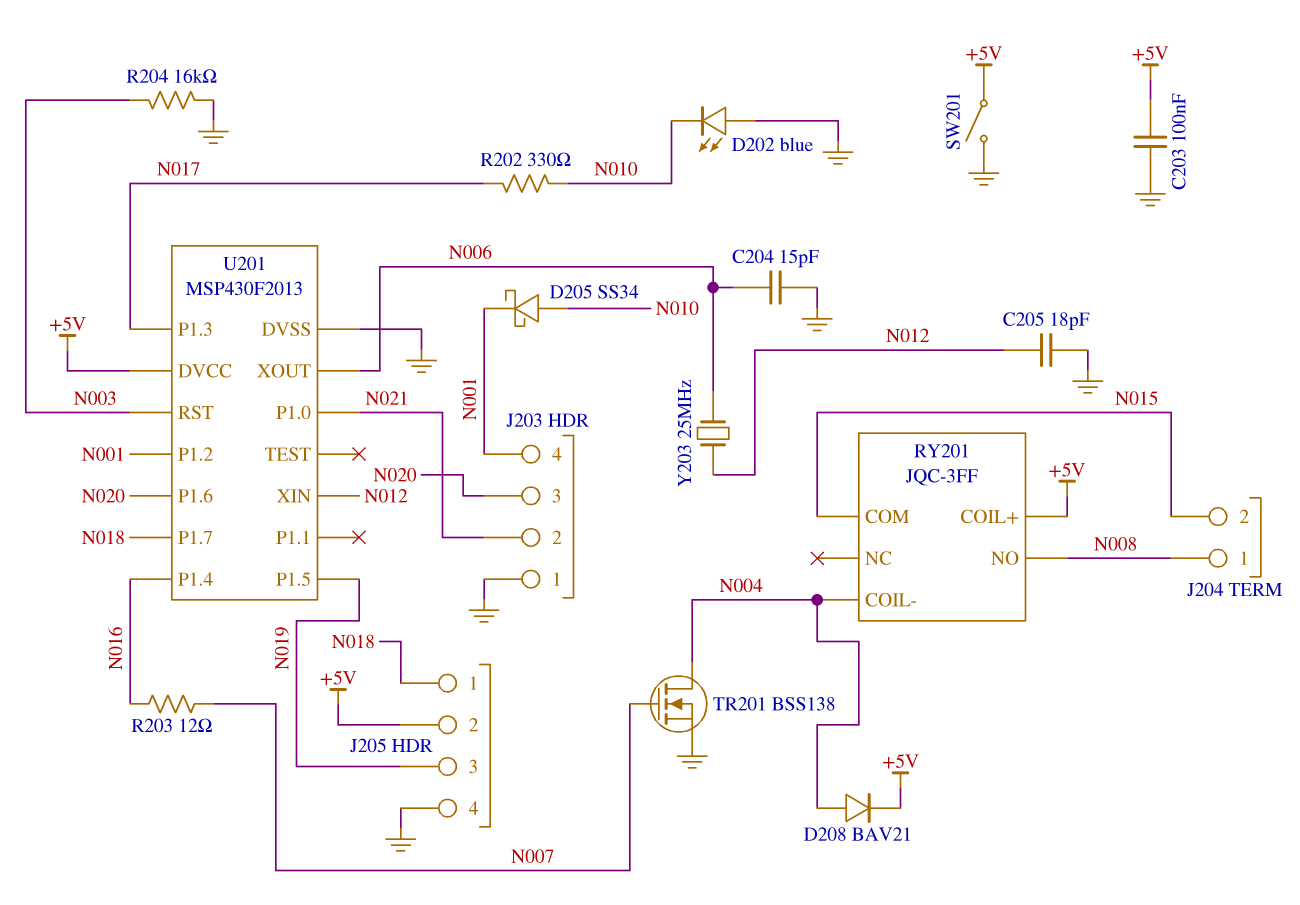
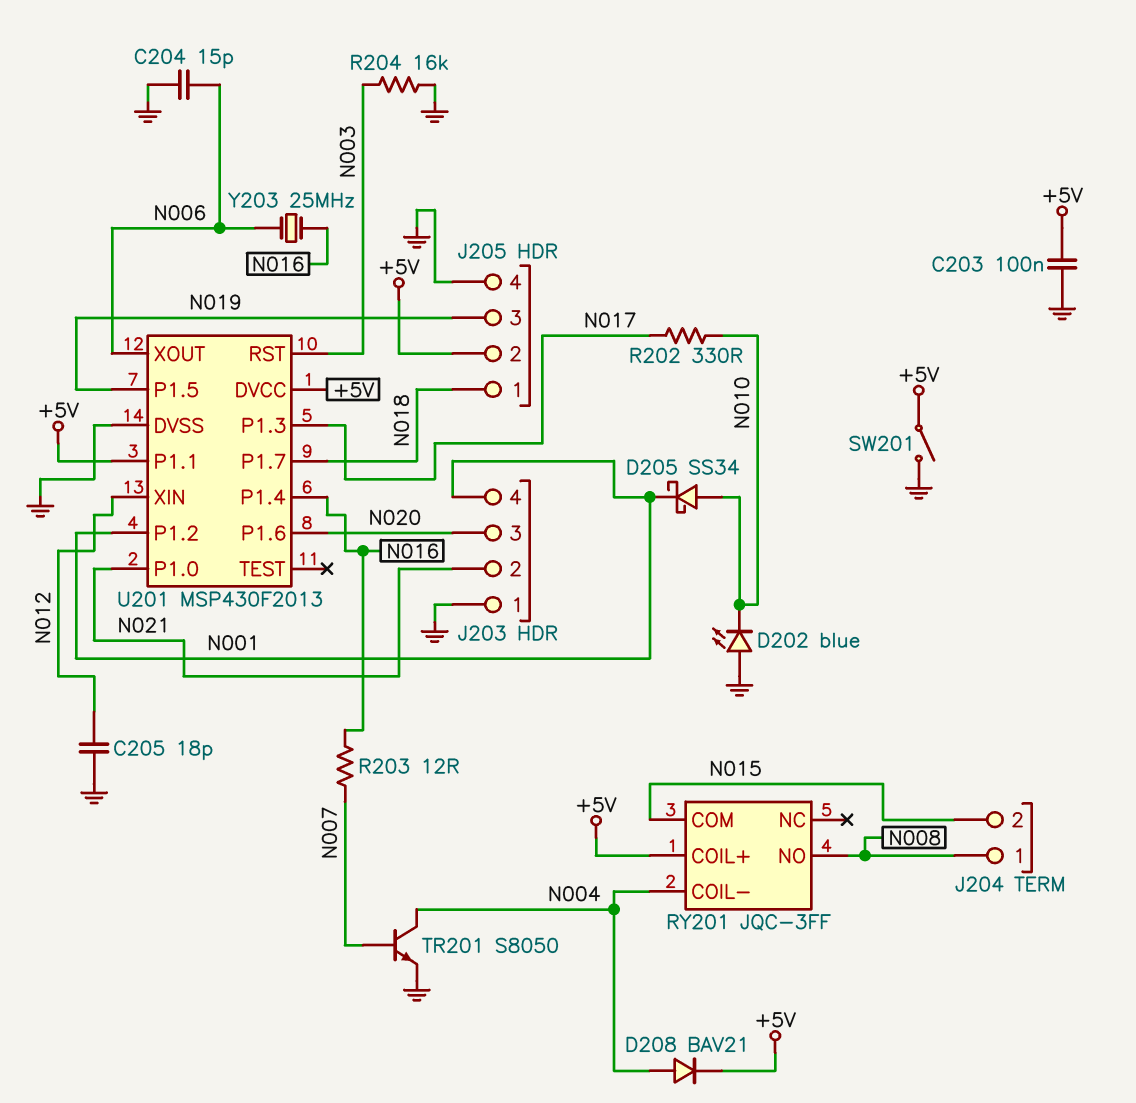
TR201: NMOS BSS138 (G N007, D N004, S GND) -> NPN S8050 (B N007, C N004, E GND)
U201 pin P1.1: none -> +5V
Y203: 25MHz (N006, N012) -> 25MHz (N006, N016)

